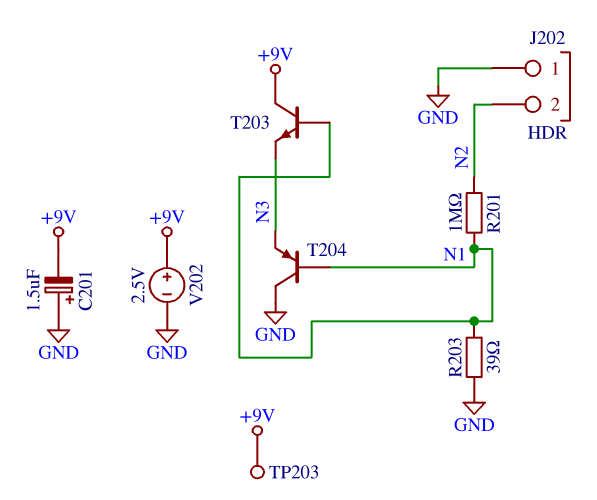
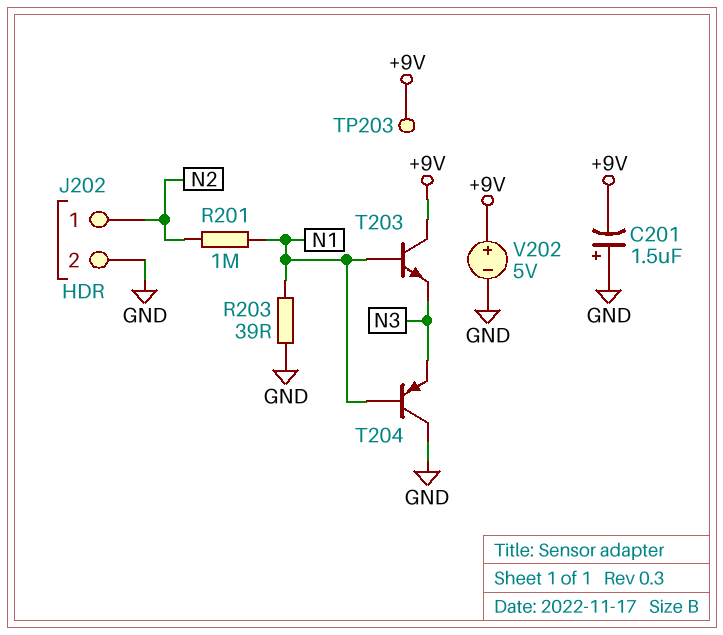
J202 pin 1: GND -> N2
J202 pin 2: N2 -> GND
V202: 2.5V (plus +9V, minus GND) -> 5V (plus +9V, minus GND)

